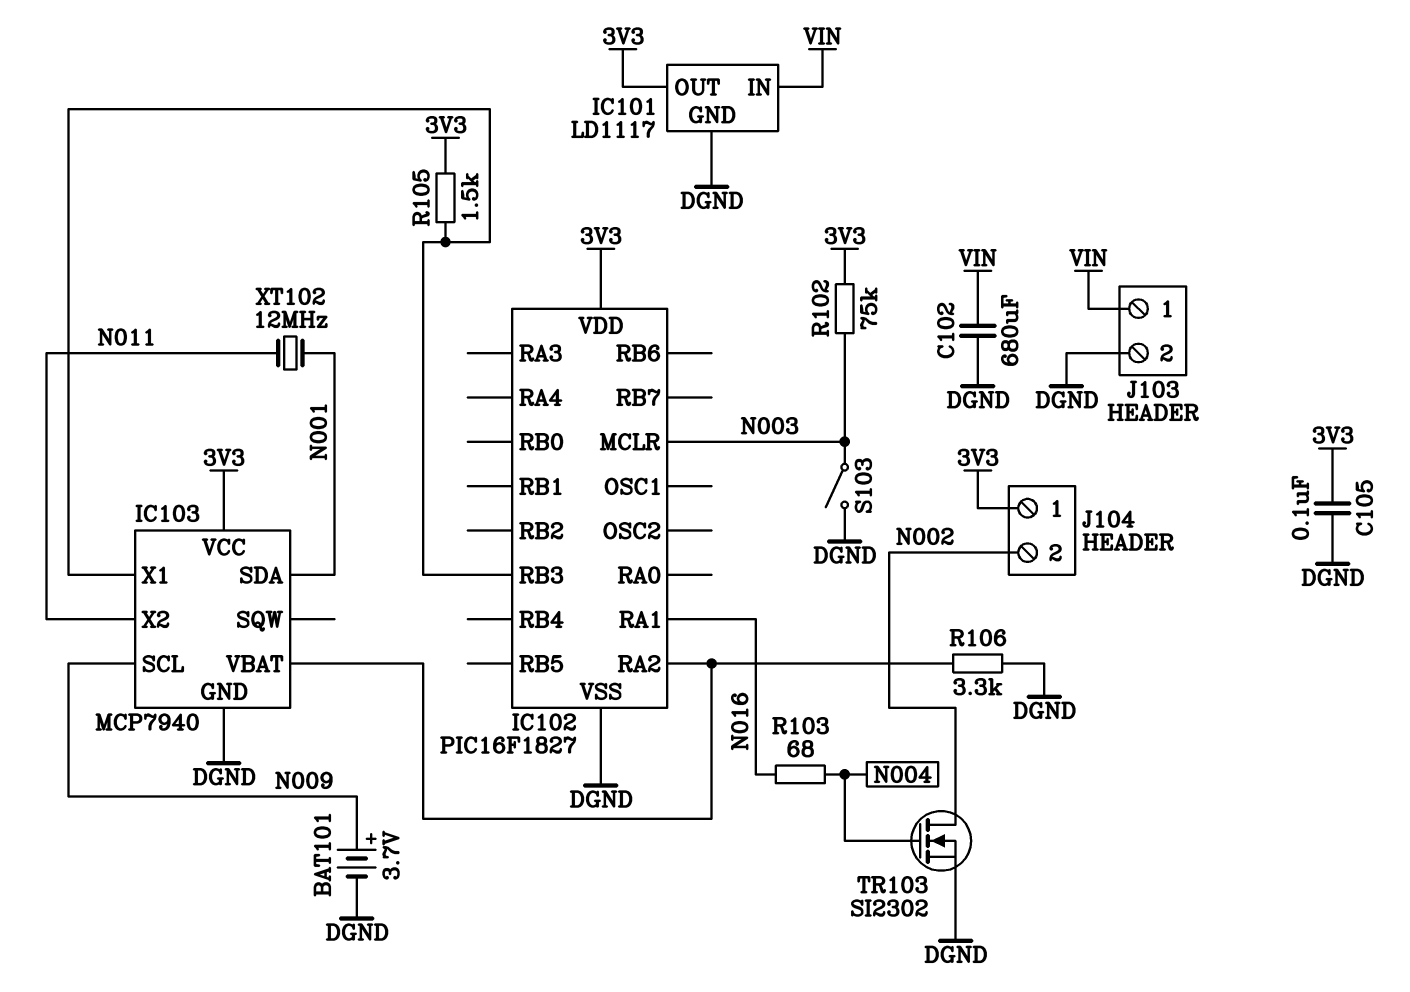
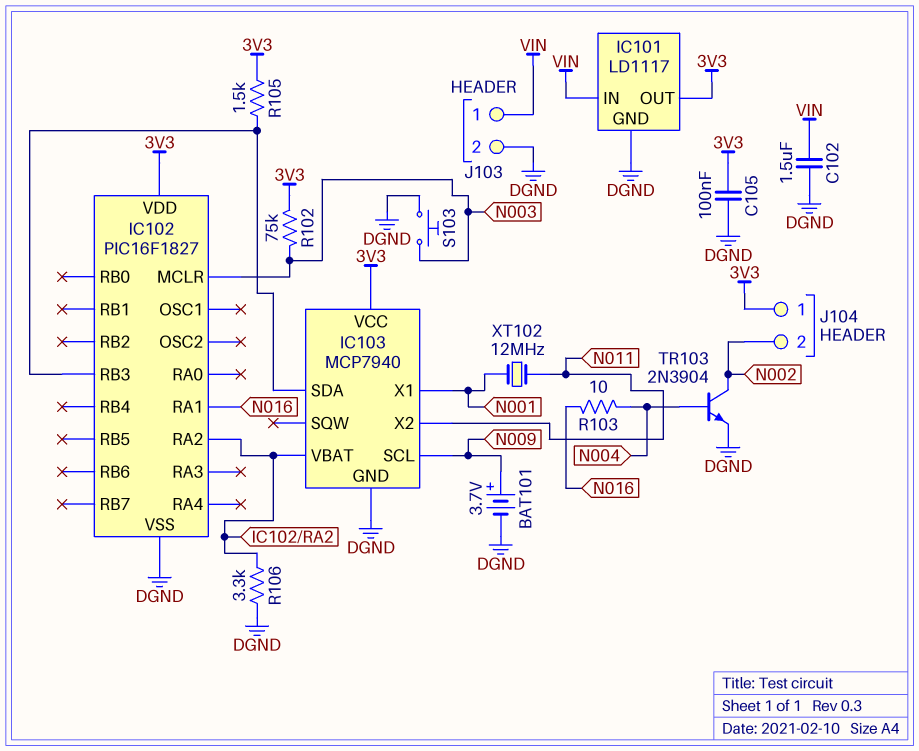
C102: 680uF (DGND, VIN) -> 1.5uF (DGND, VIN)
IC103 pin SDA: N001 -> IC102/RB3
IC103 pin X1: IC102/RB3 -> N001
R103: 68 (N004, N016) -> 10 (N004, N016)
S103: switch (DGND, N003) -> button (DGND, N003)
TR103: NMOS SI2302 (G N004, D N002, S DGND) -> NPN 2N3904 (B N004, C N002, E DGND)

